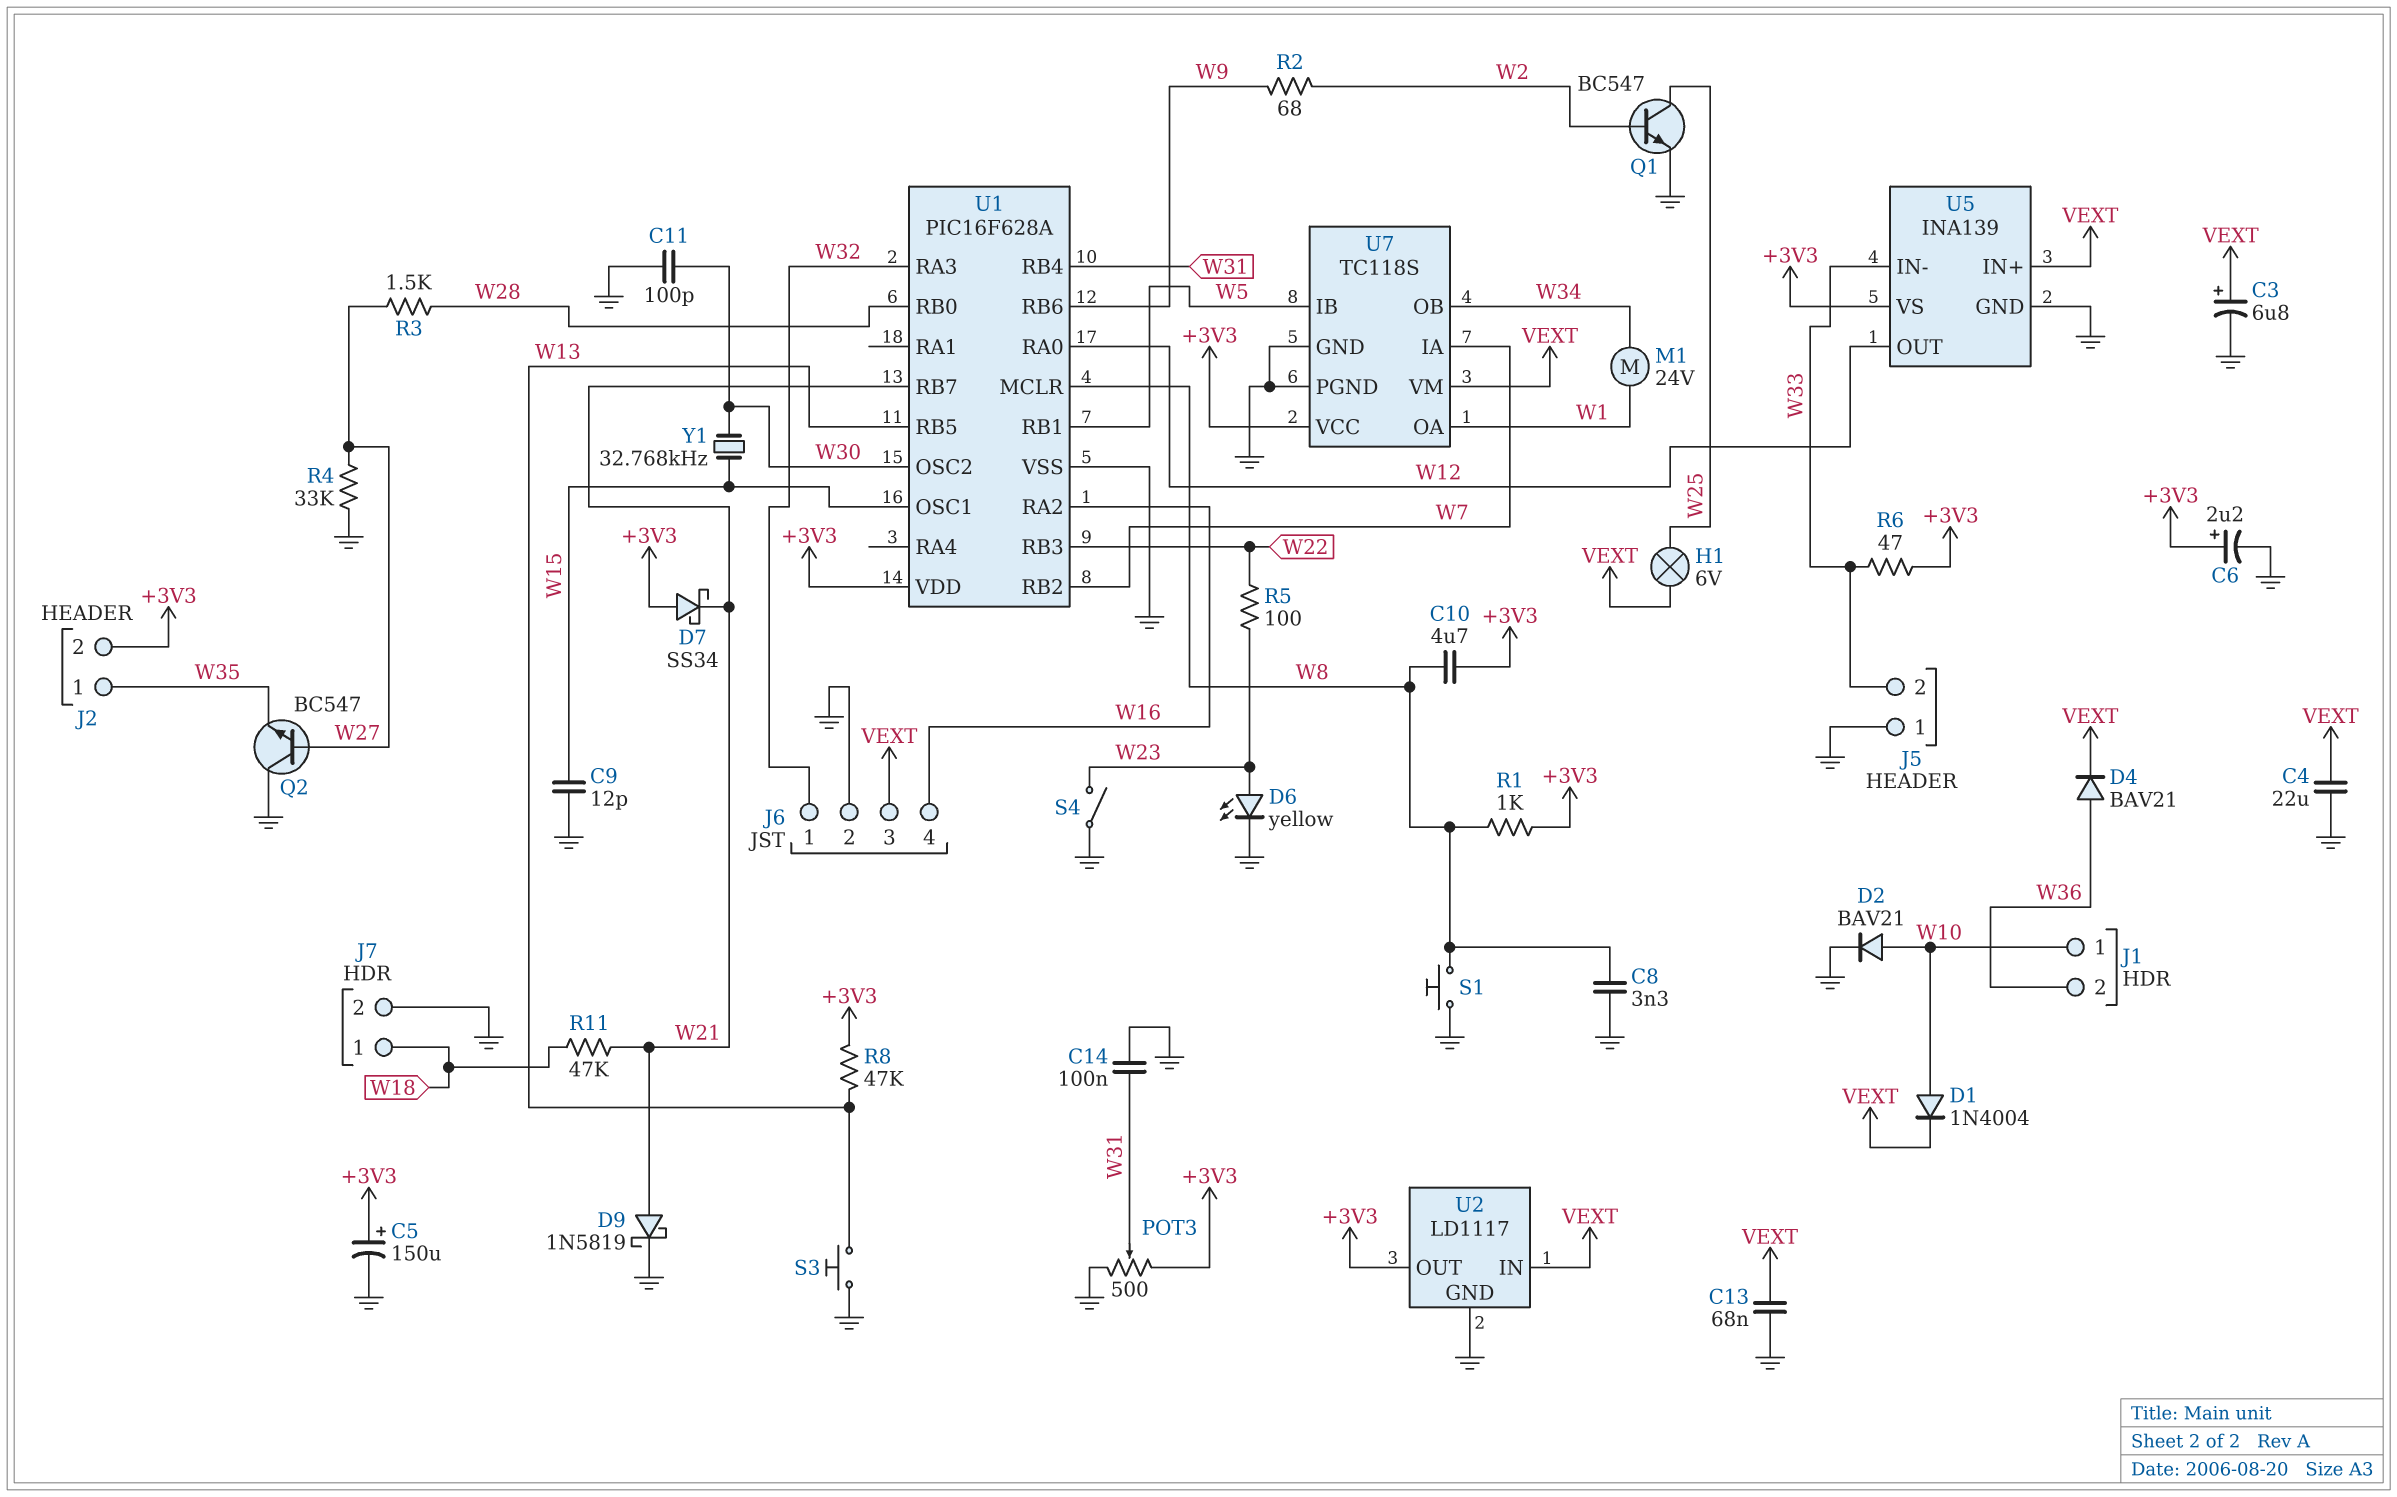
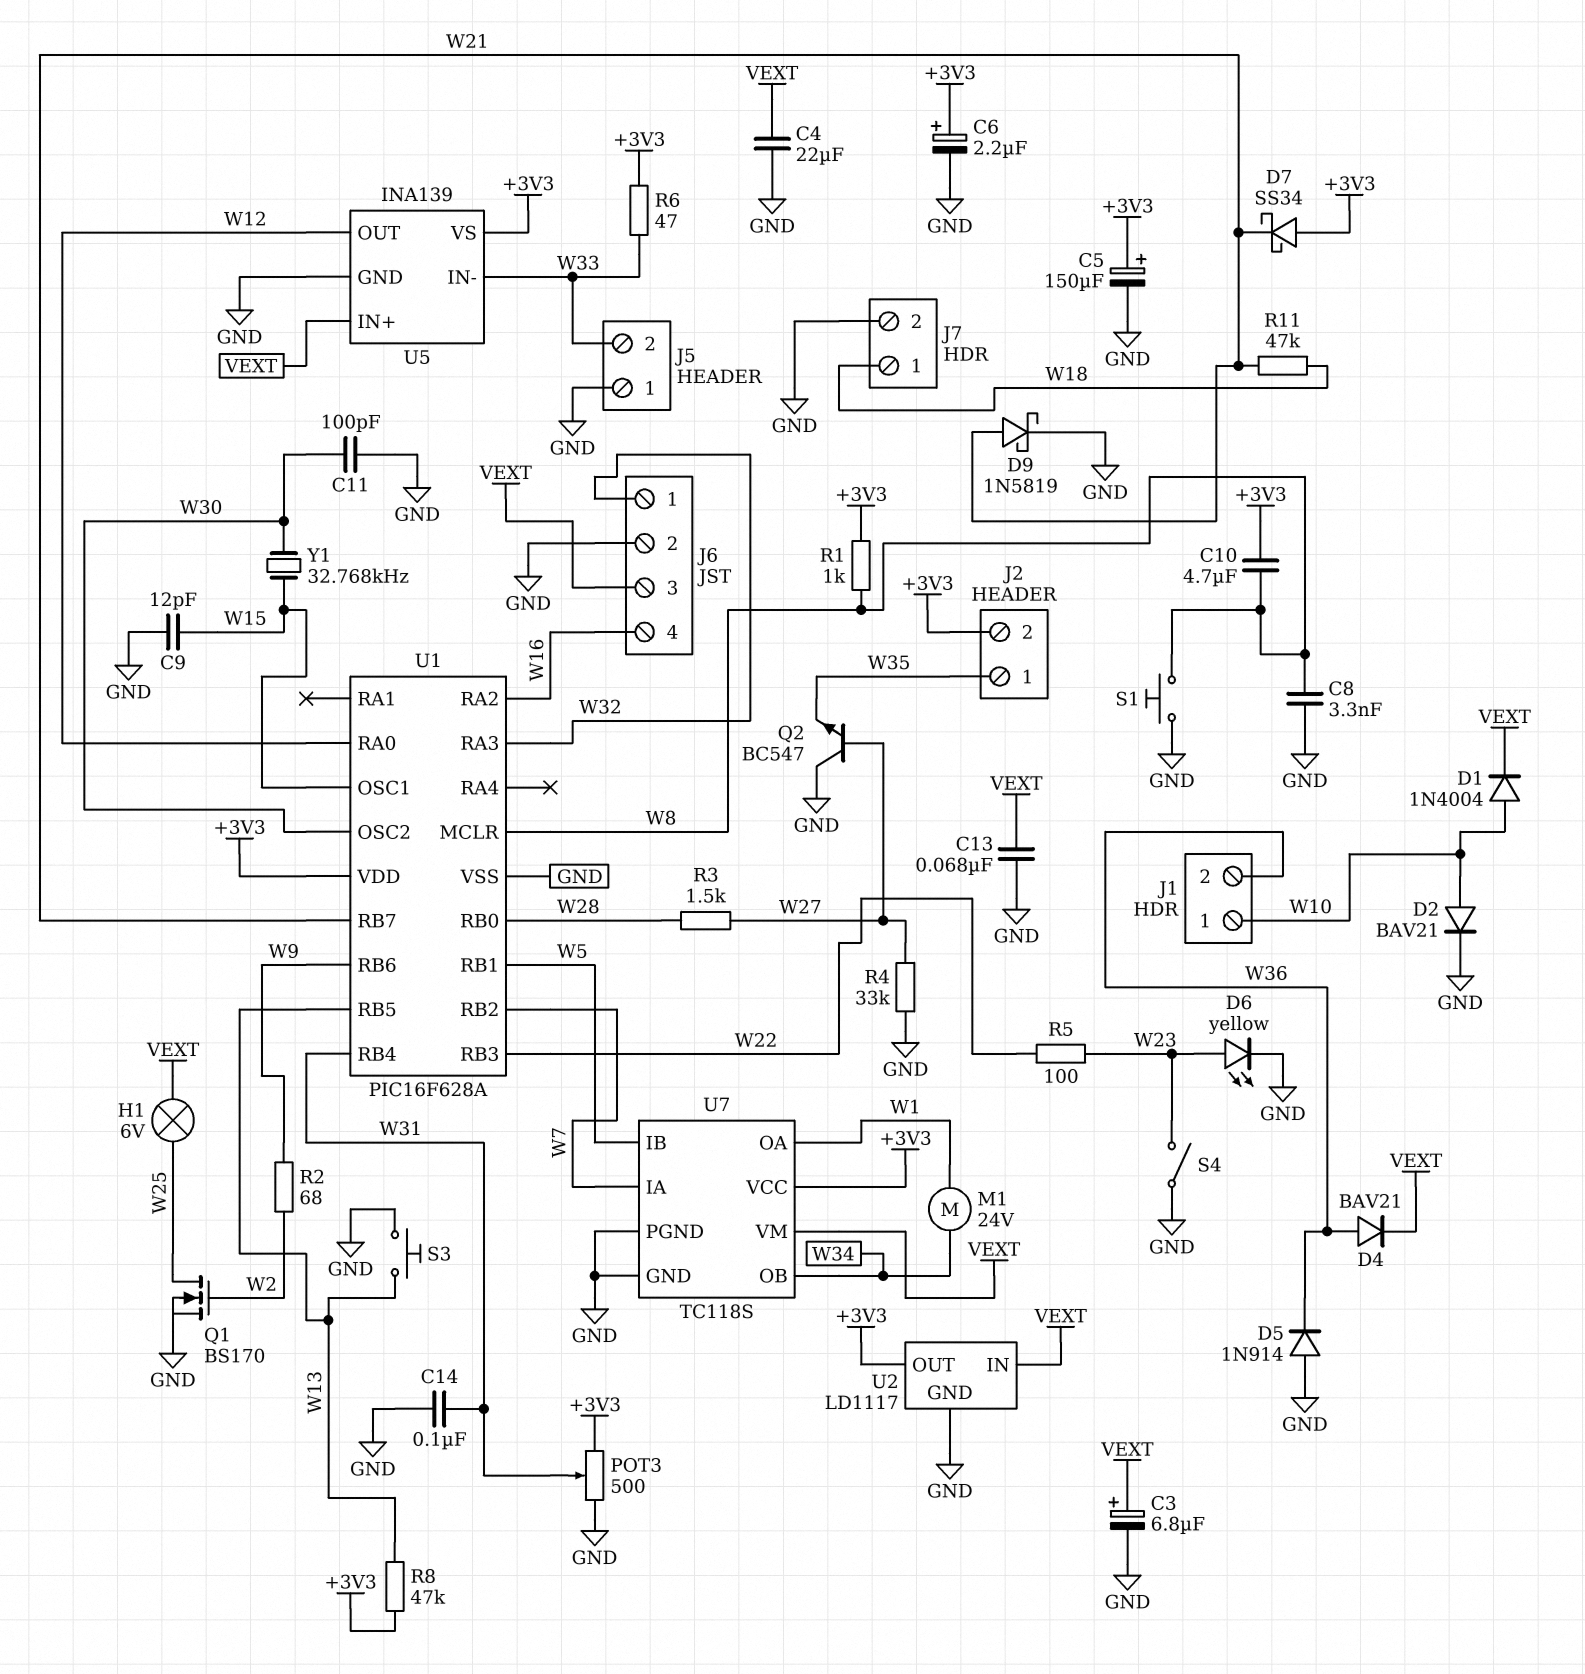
D5: none -> diode 1N914 (A GND, K W36)
Q1: NPN BC547 (B W2, C W25, E GND) -> NMOS BS170 (G W2, D W25, S GND)

